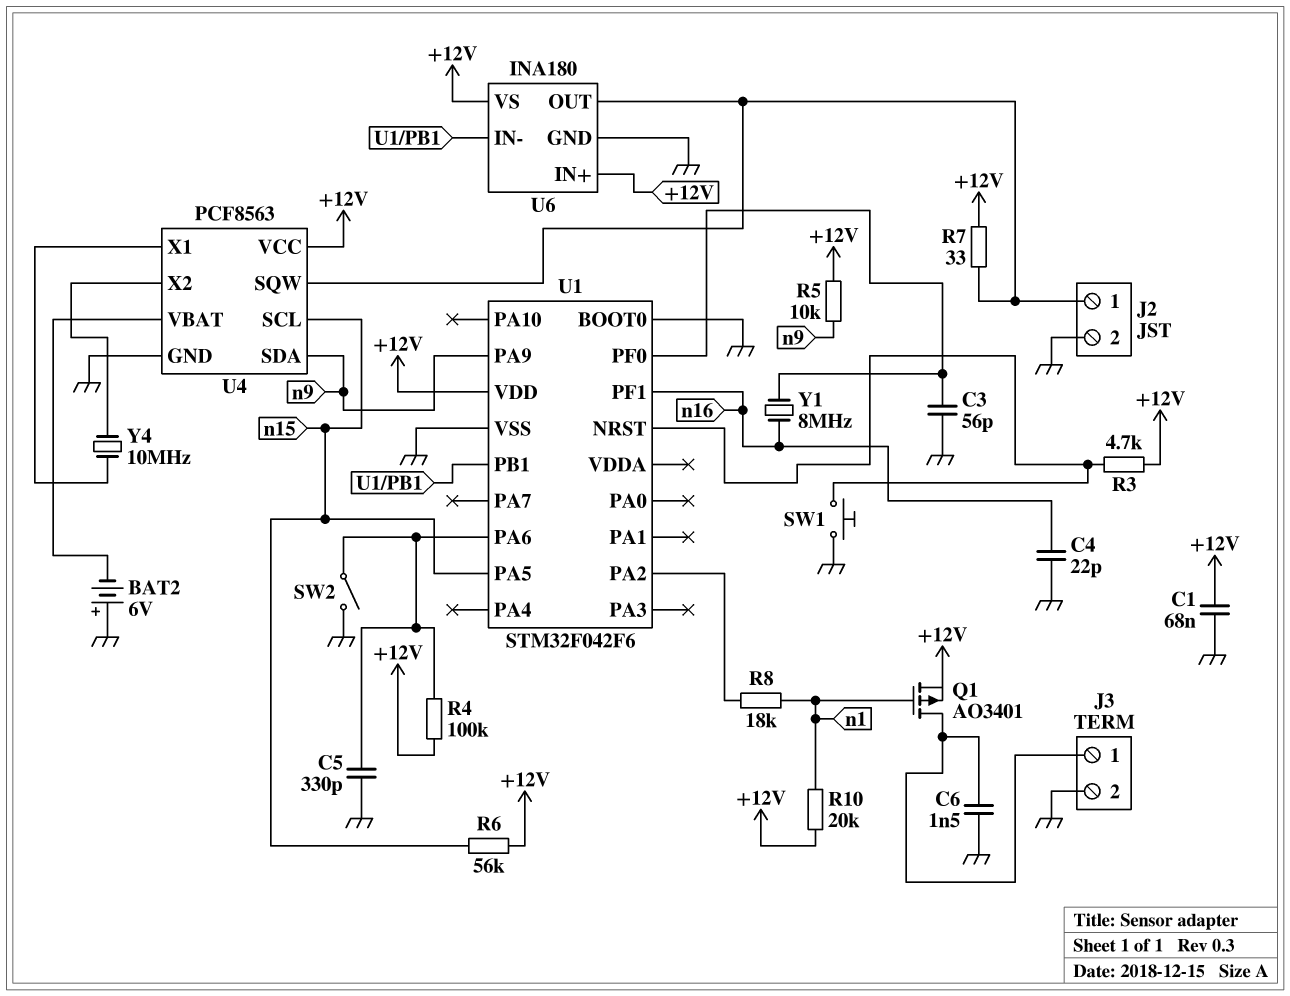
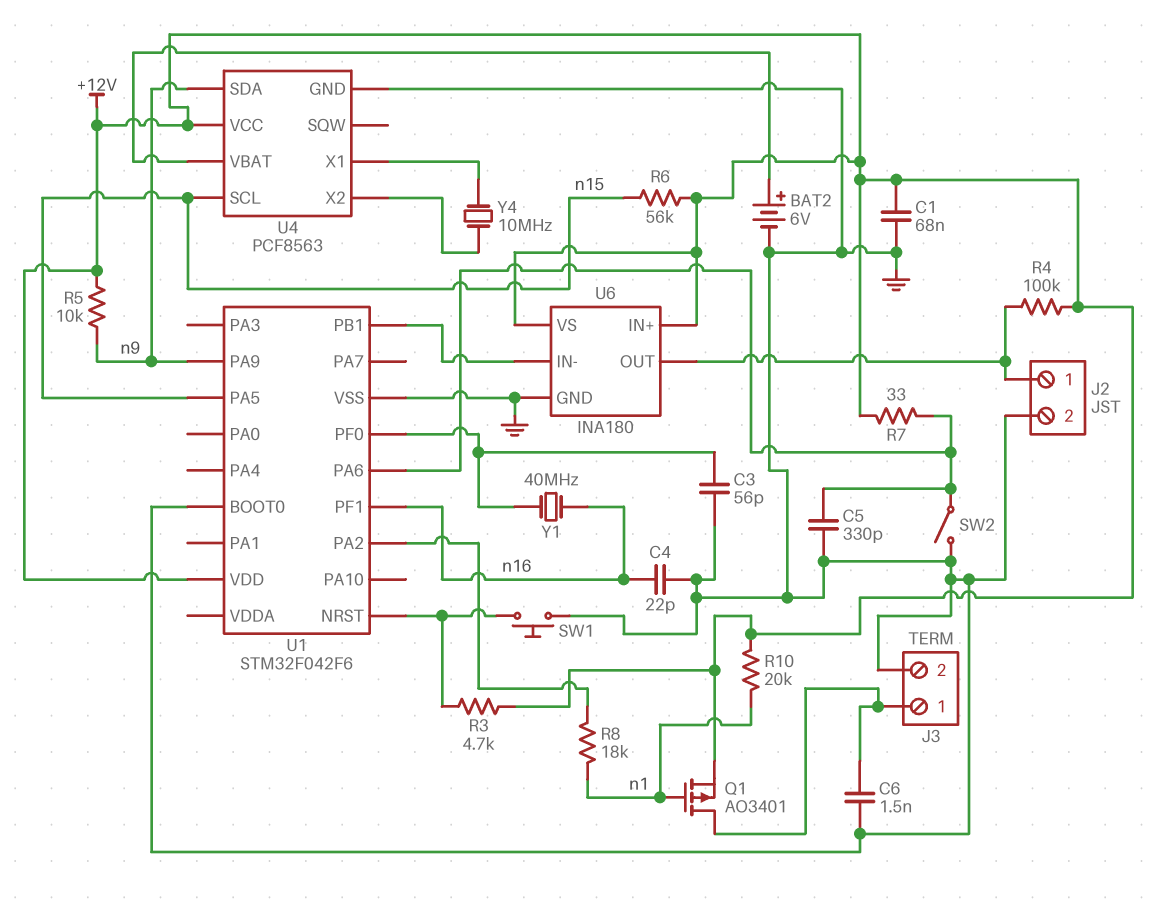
BAT2: 6V (plus GND, minus U4/VBAT) -> 6V (plus U4/VBAT, minus GND)
R4: 100k (+12V, U1/PA6) -> 100k (+12V, J2/1)
R7: 33 (+12V, J2/1) -> 33 (+12V, U1/PA6)
U4 pin SQW: J2/1 -> none
Y1: 8MHz (U1/PF0, n16) -> 40MHz (U1/PF0, n16)

